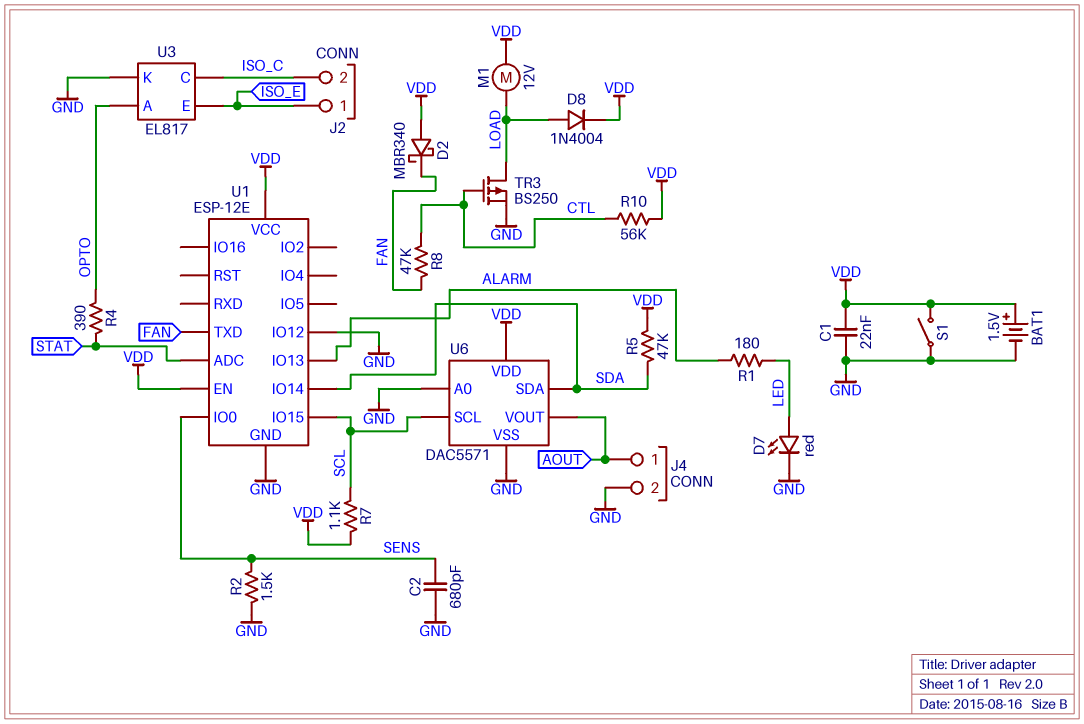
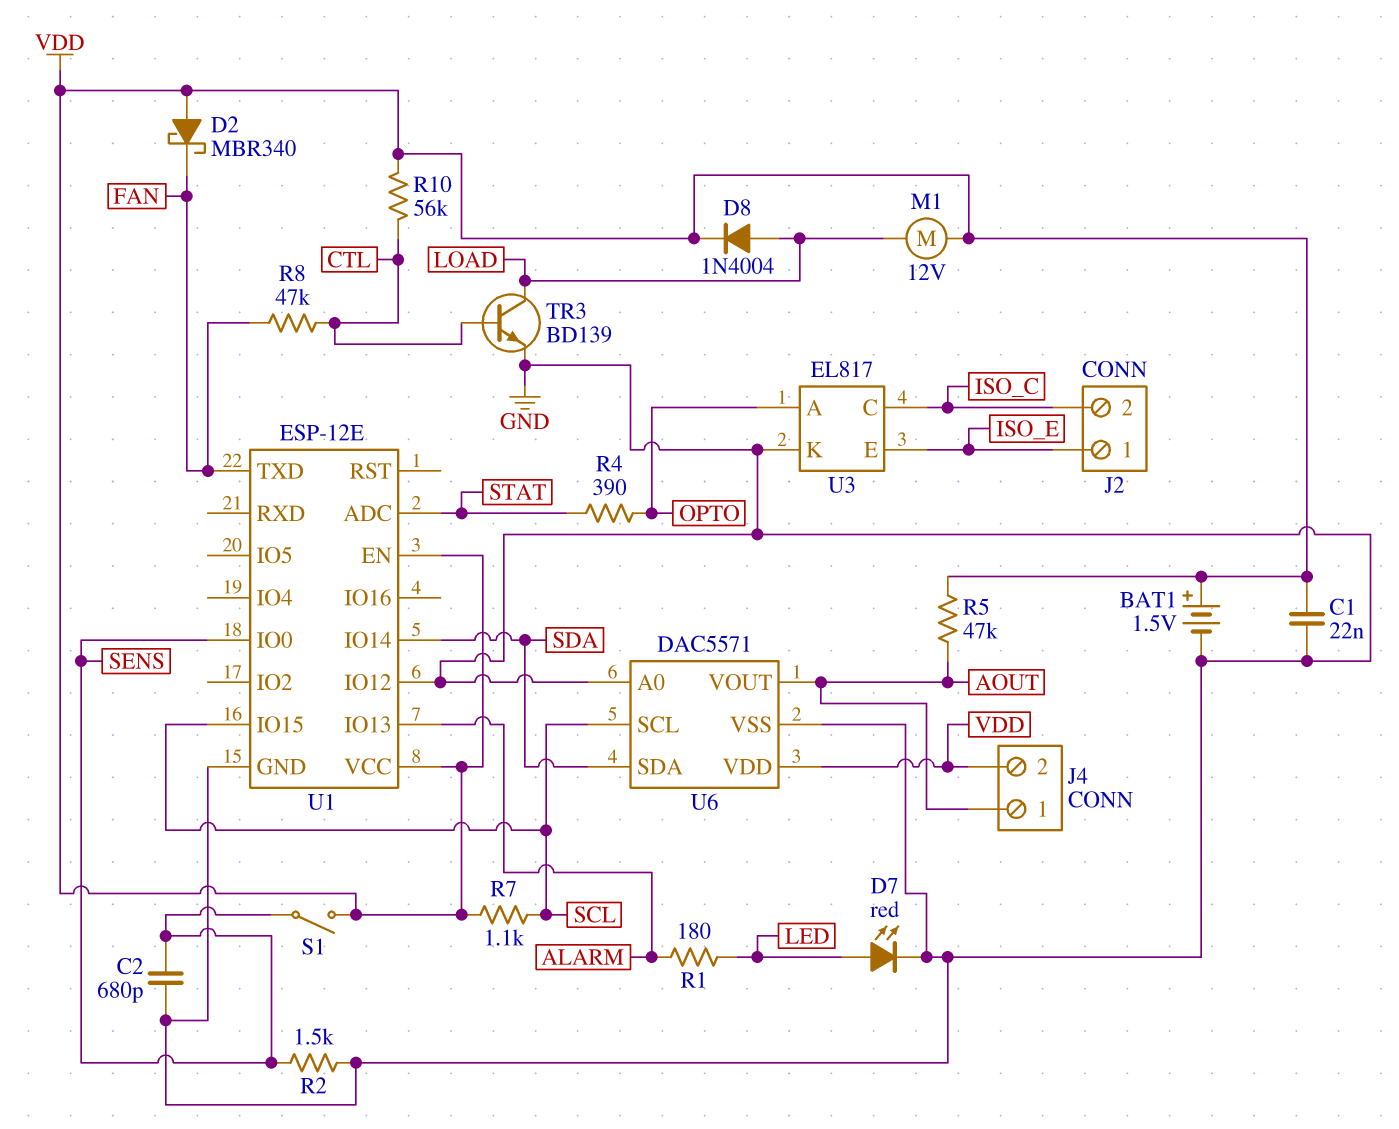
J4 pin 2: GND -> VDD
R5: 47k (SDA, VDD) -> 47k (AOUT, VDD)
S1: switch (GND, VDD) -> switch (SENS, VDD)
TR3: PMOS BS250 (G CTL, D LOAD, S GND) -> NPN BD139 (B CTL, C LOAD, E GND)

